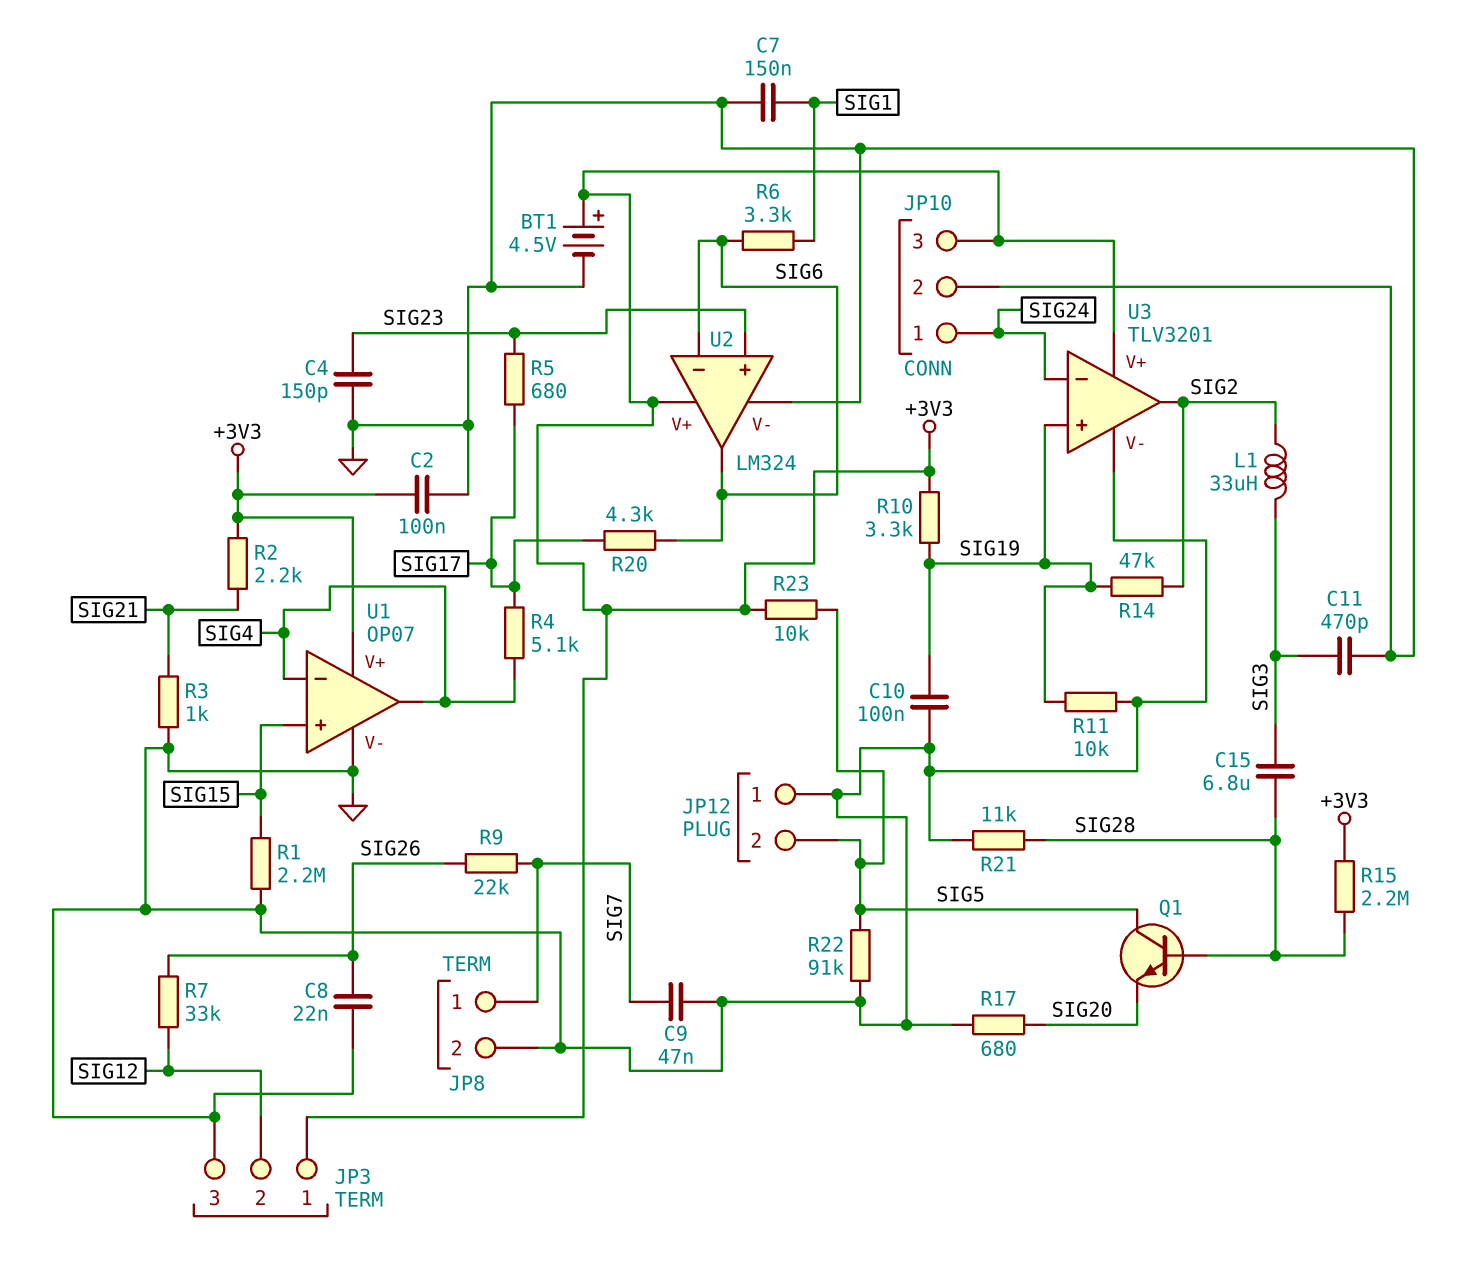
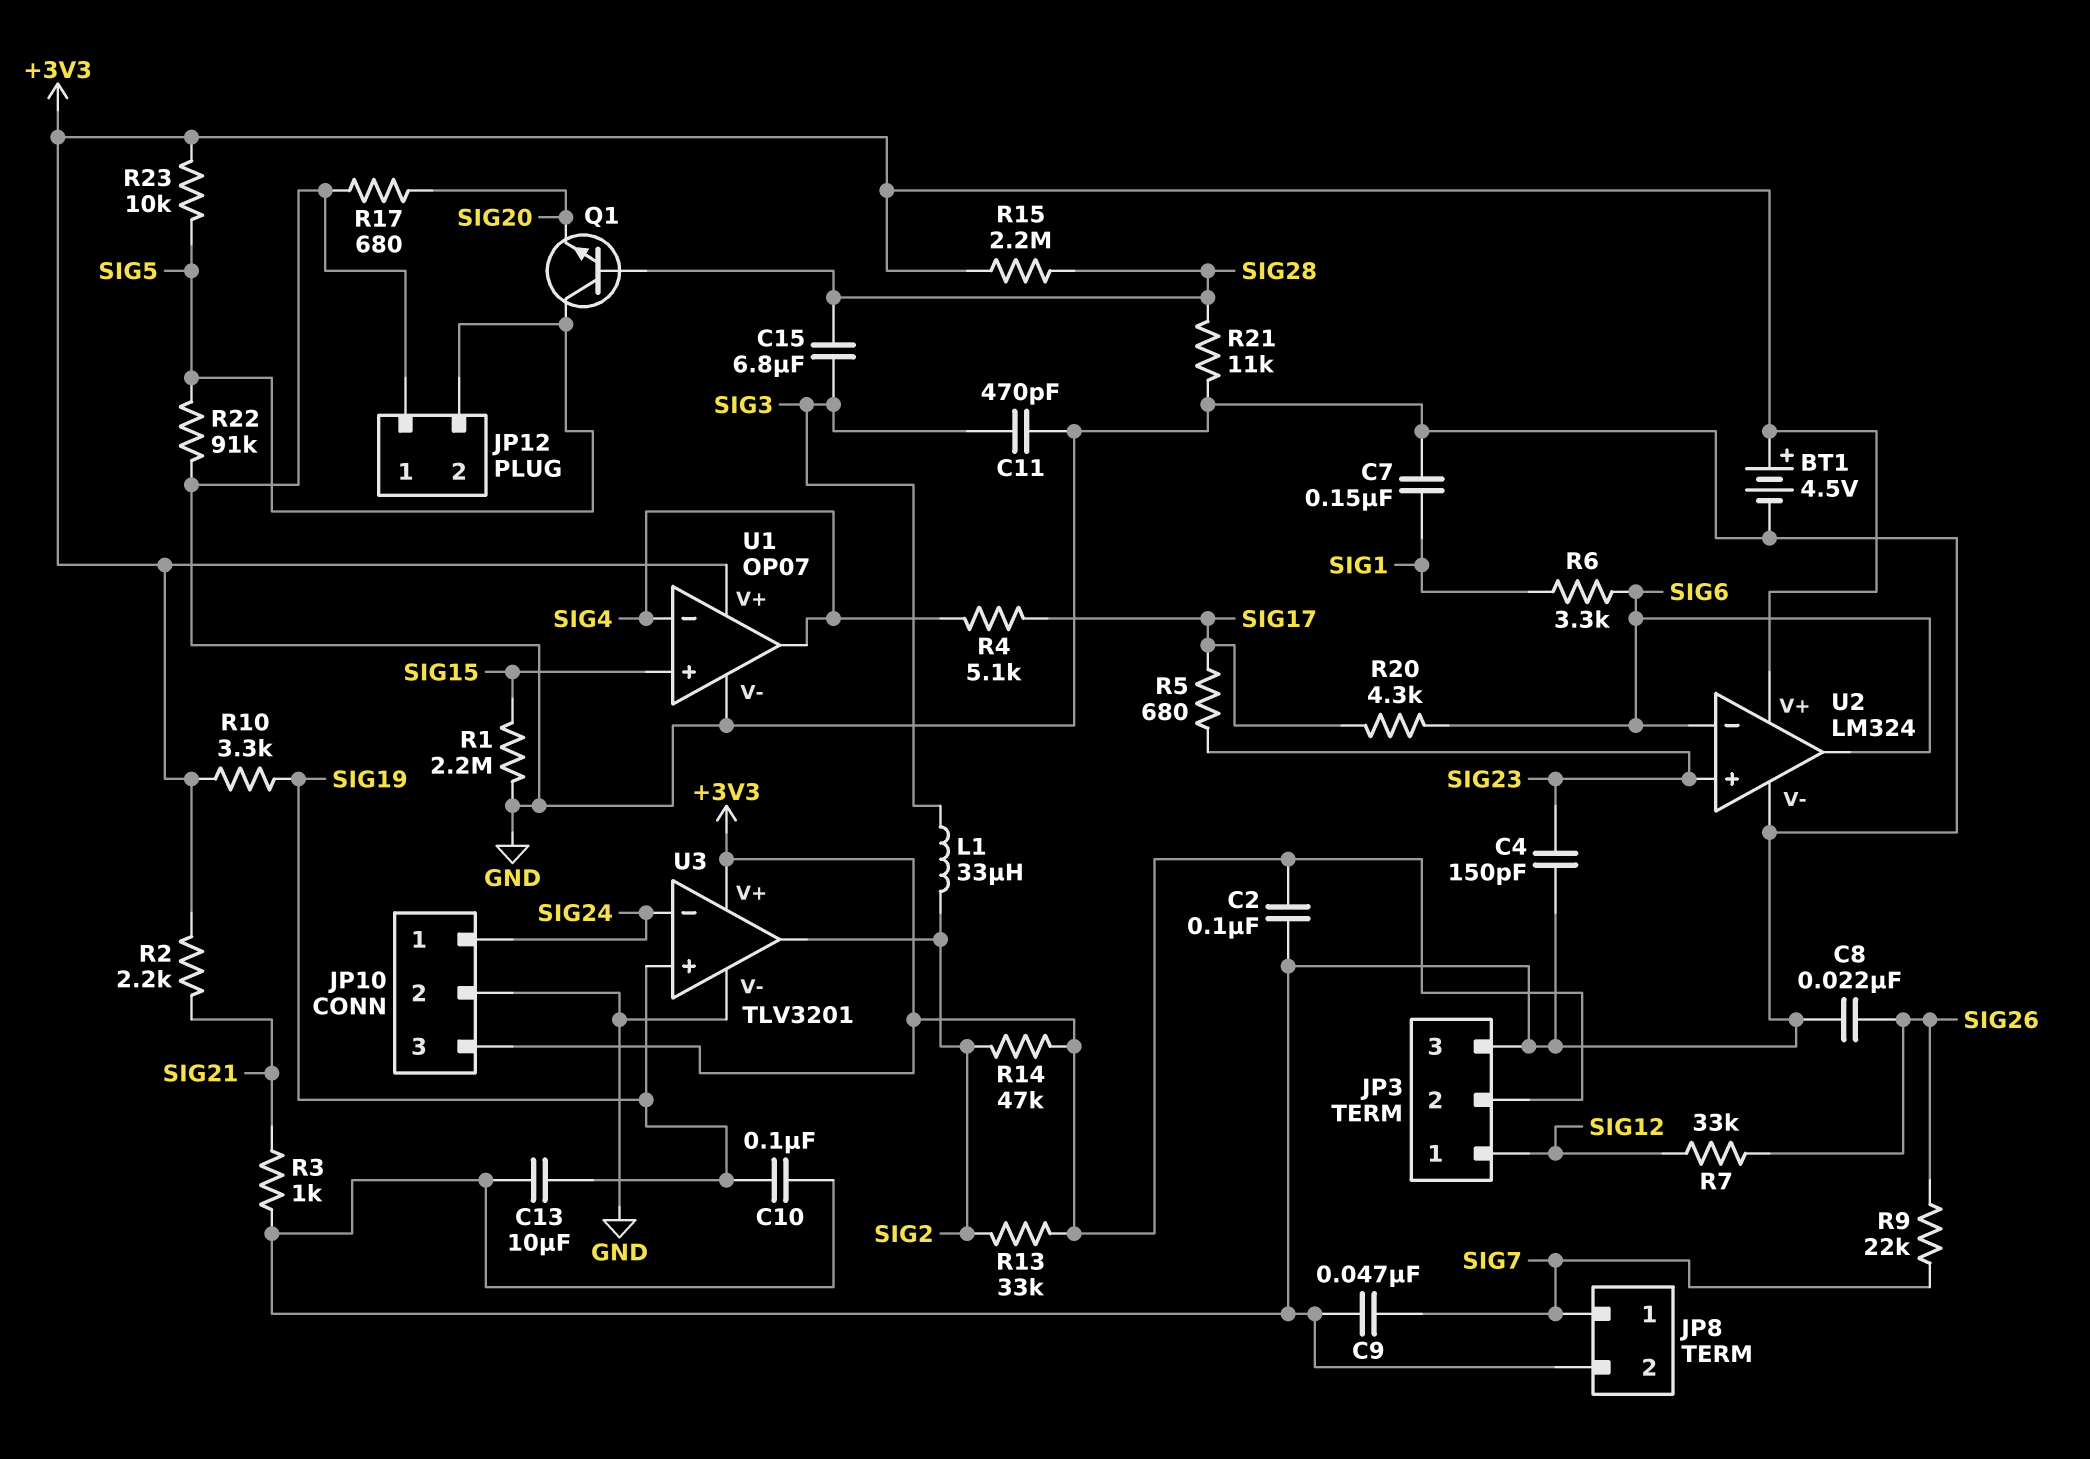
C13: none -> 10uF (GND, SIG19)
JP3 pin 1: +3V3 -> SIG12
JP3 pin 2: SIG12 -> +3V3
R11: 10k (GND, SIG19) -> none
R13: none -> 33k (+3V3, SIG2)
R14: 47k (SIG2, SIG19) -> 47k (+3V3, SIG2)

